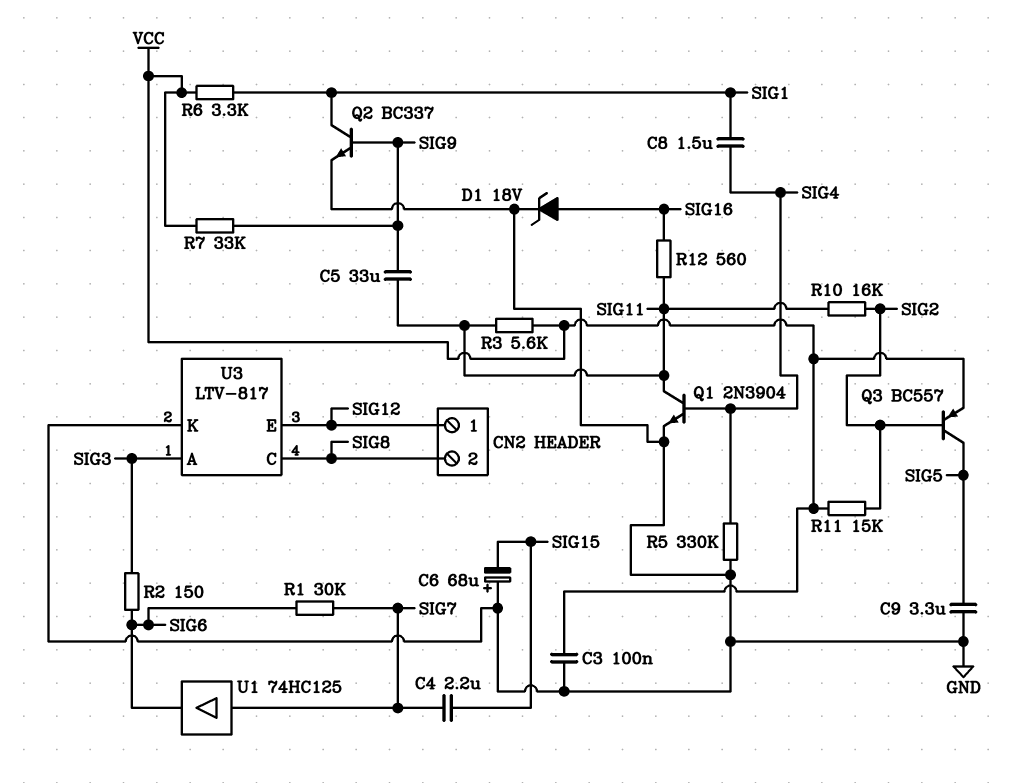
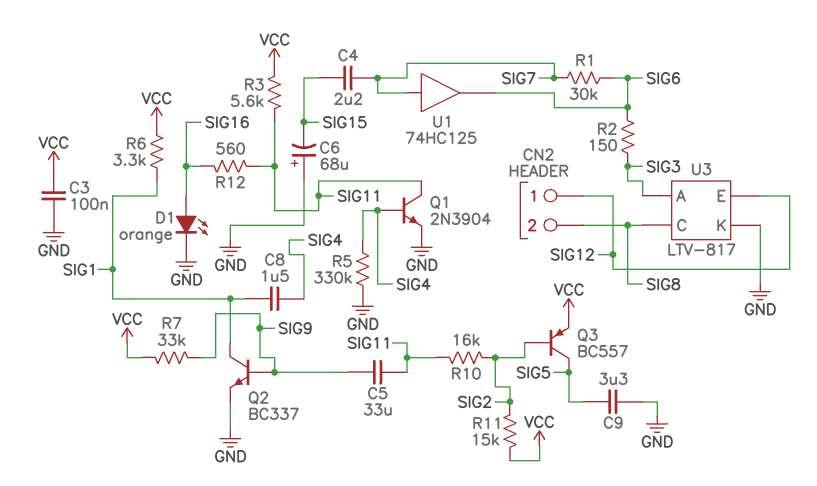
D1: zener 18V (A SIG16, K GND) -> LED orange (A SIG16, K GND)

